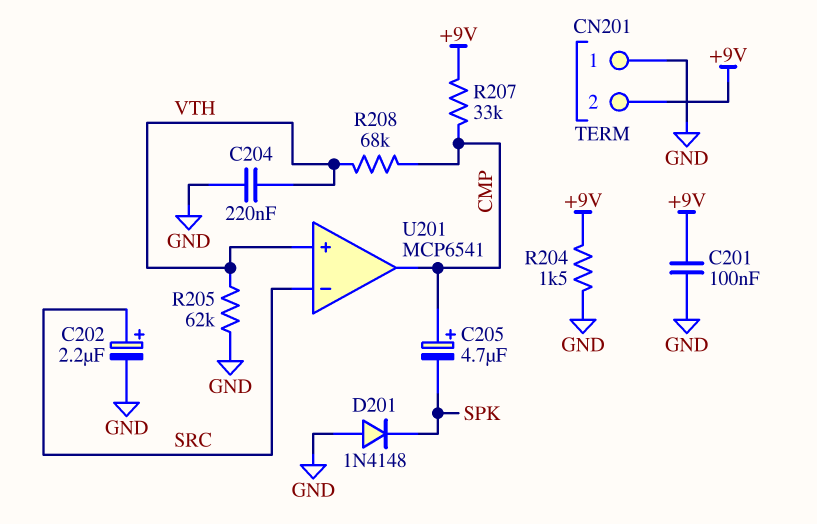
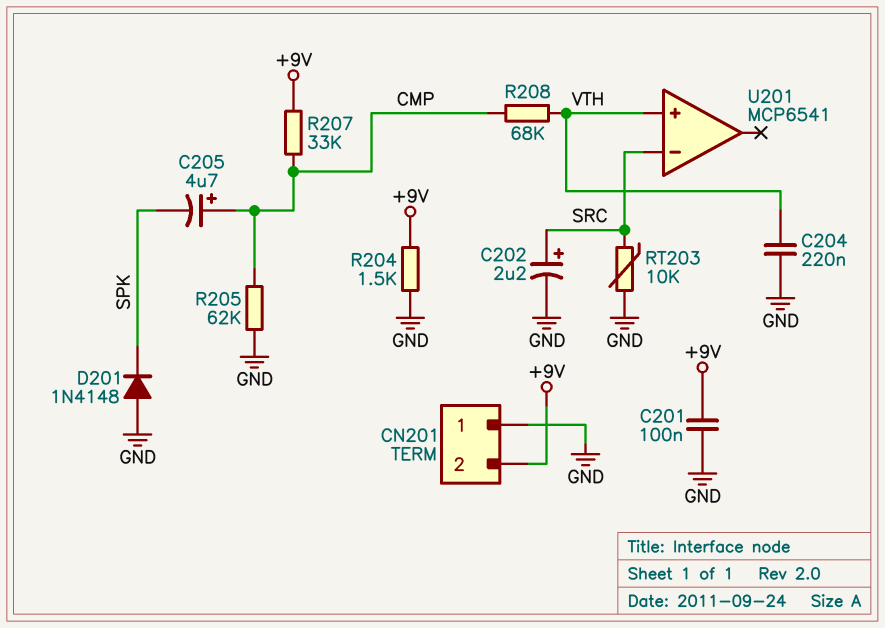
R205: 62k (GND, VTH) -> 62k (CMP, GND)
RT203: none -> 10k (GND, SRC)
U201 pin out: CMP -> none

